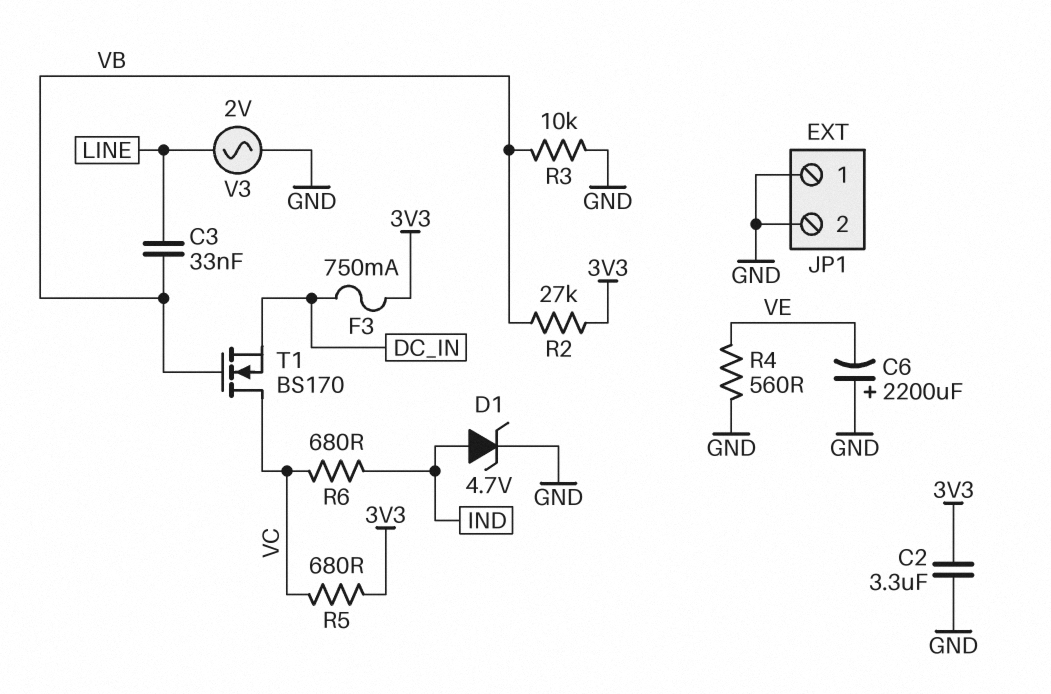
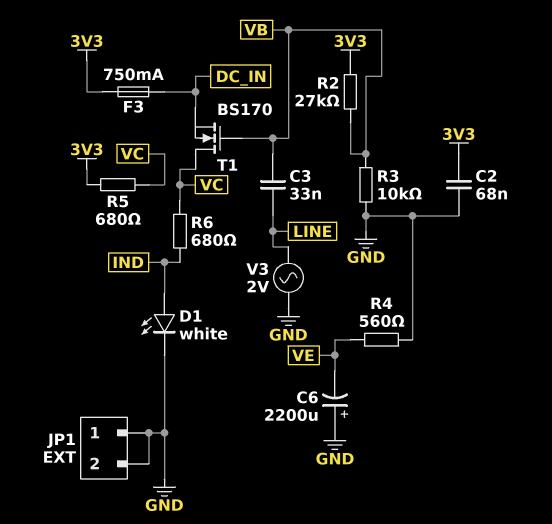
C2: 3.3uF (3V3, GND) -> 68nF (3V3, GND)
D1: zener 4.7V (A IND, K GND) -> LED white (A IND, K GND)

